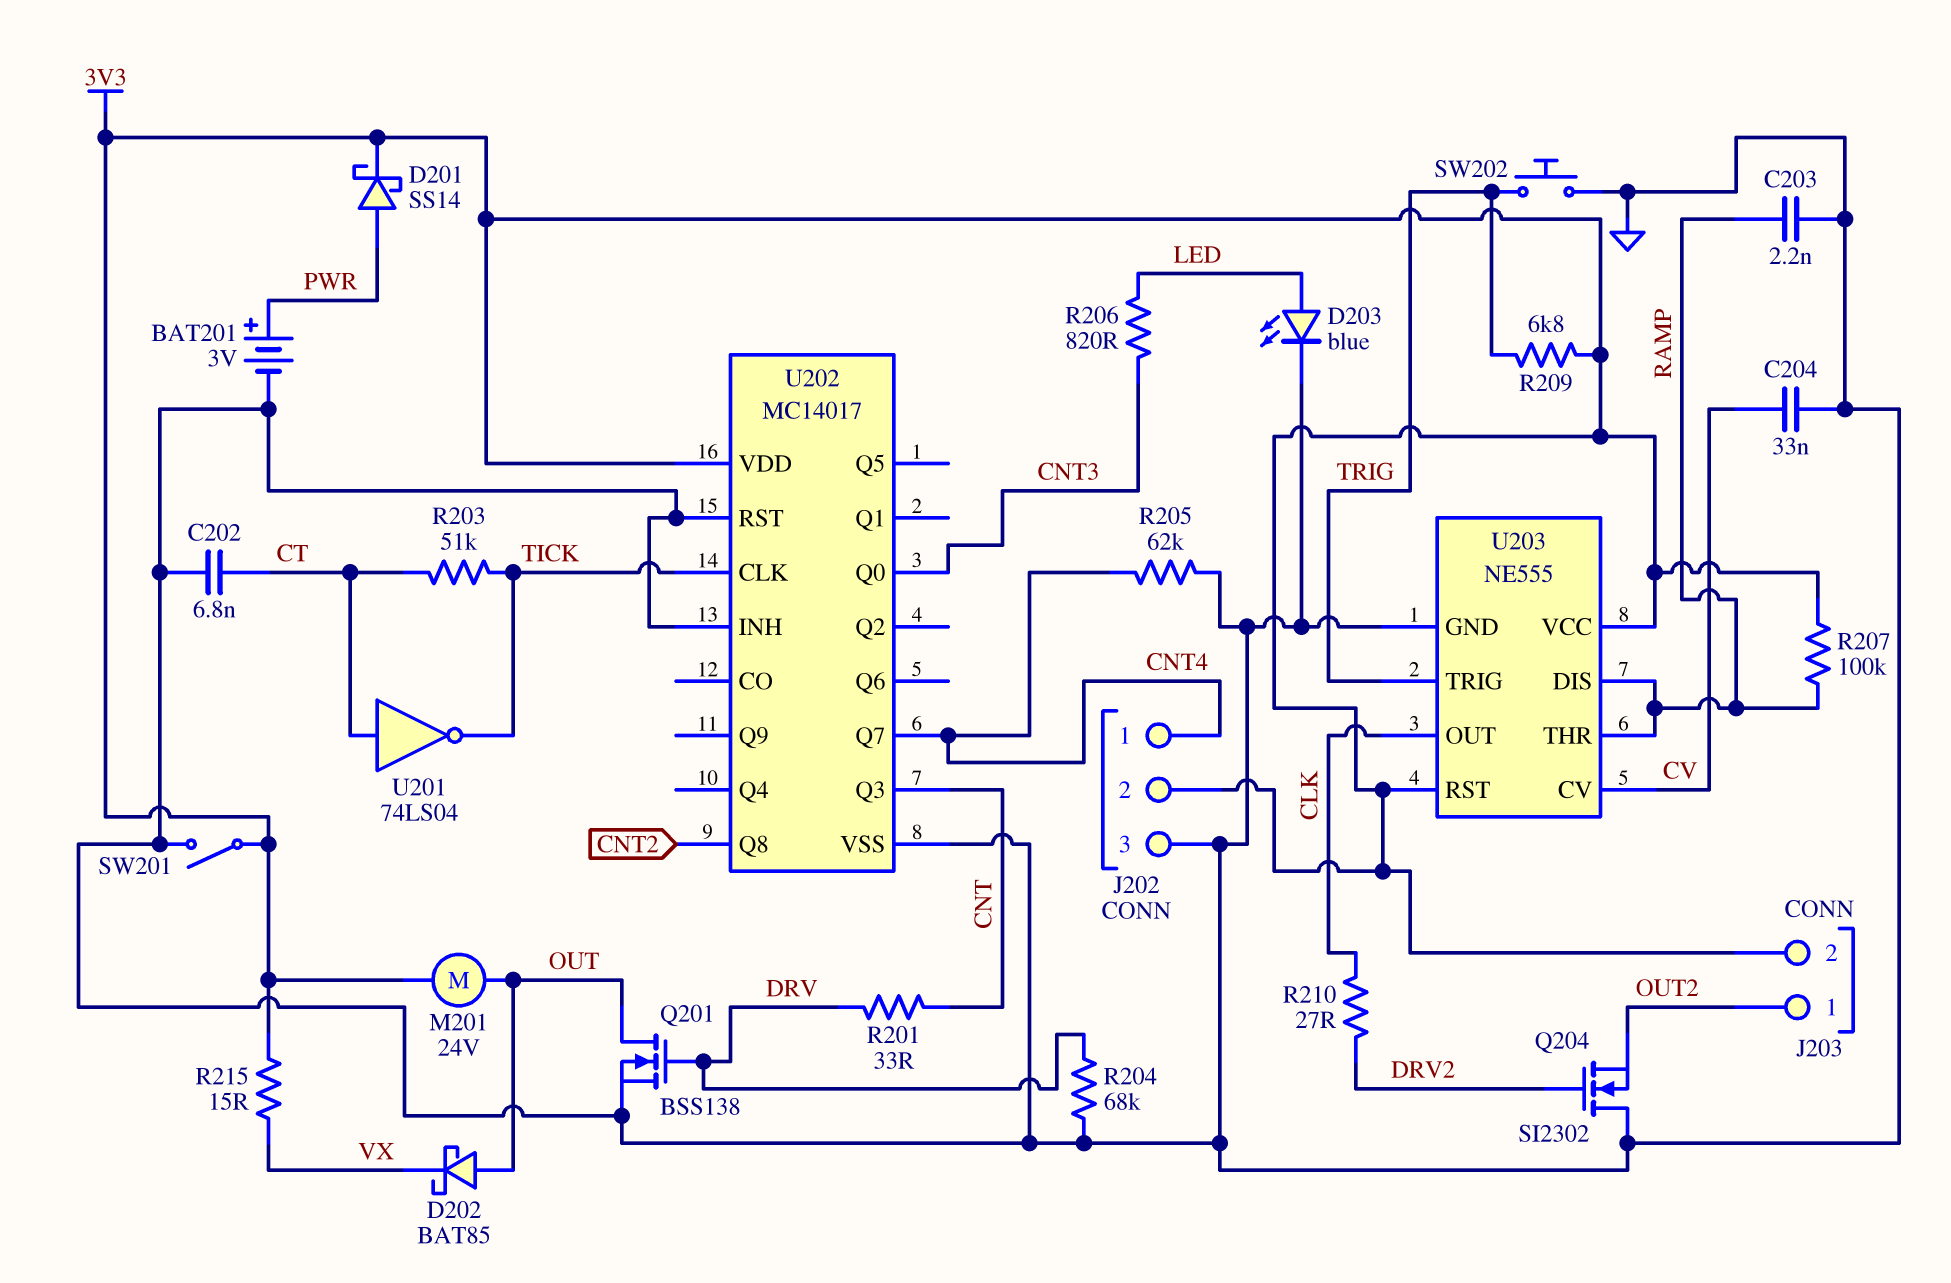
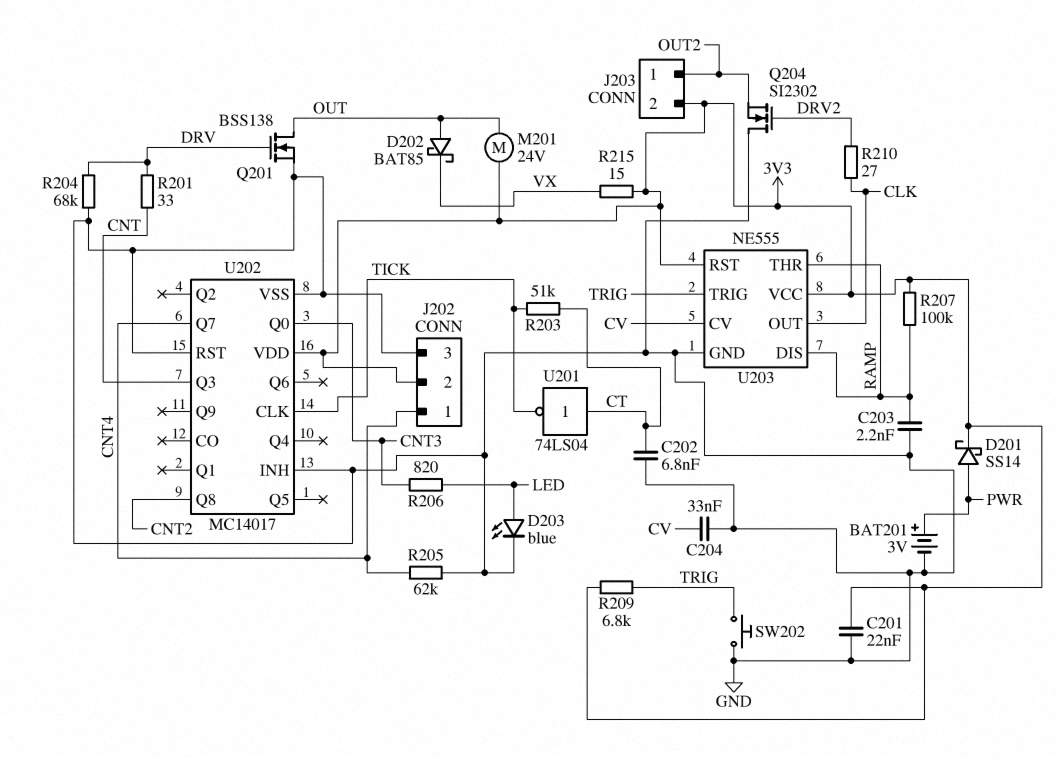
C201: none -> 22nF (3V3, GND)
SW201: switch (3V3, GND) -> none

